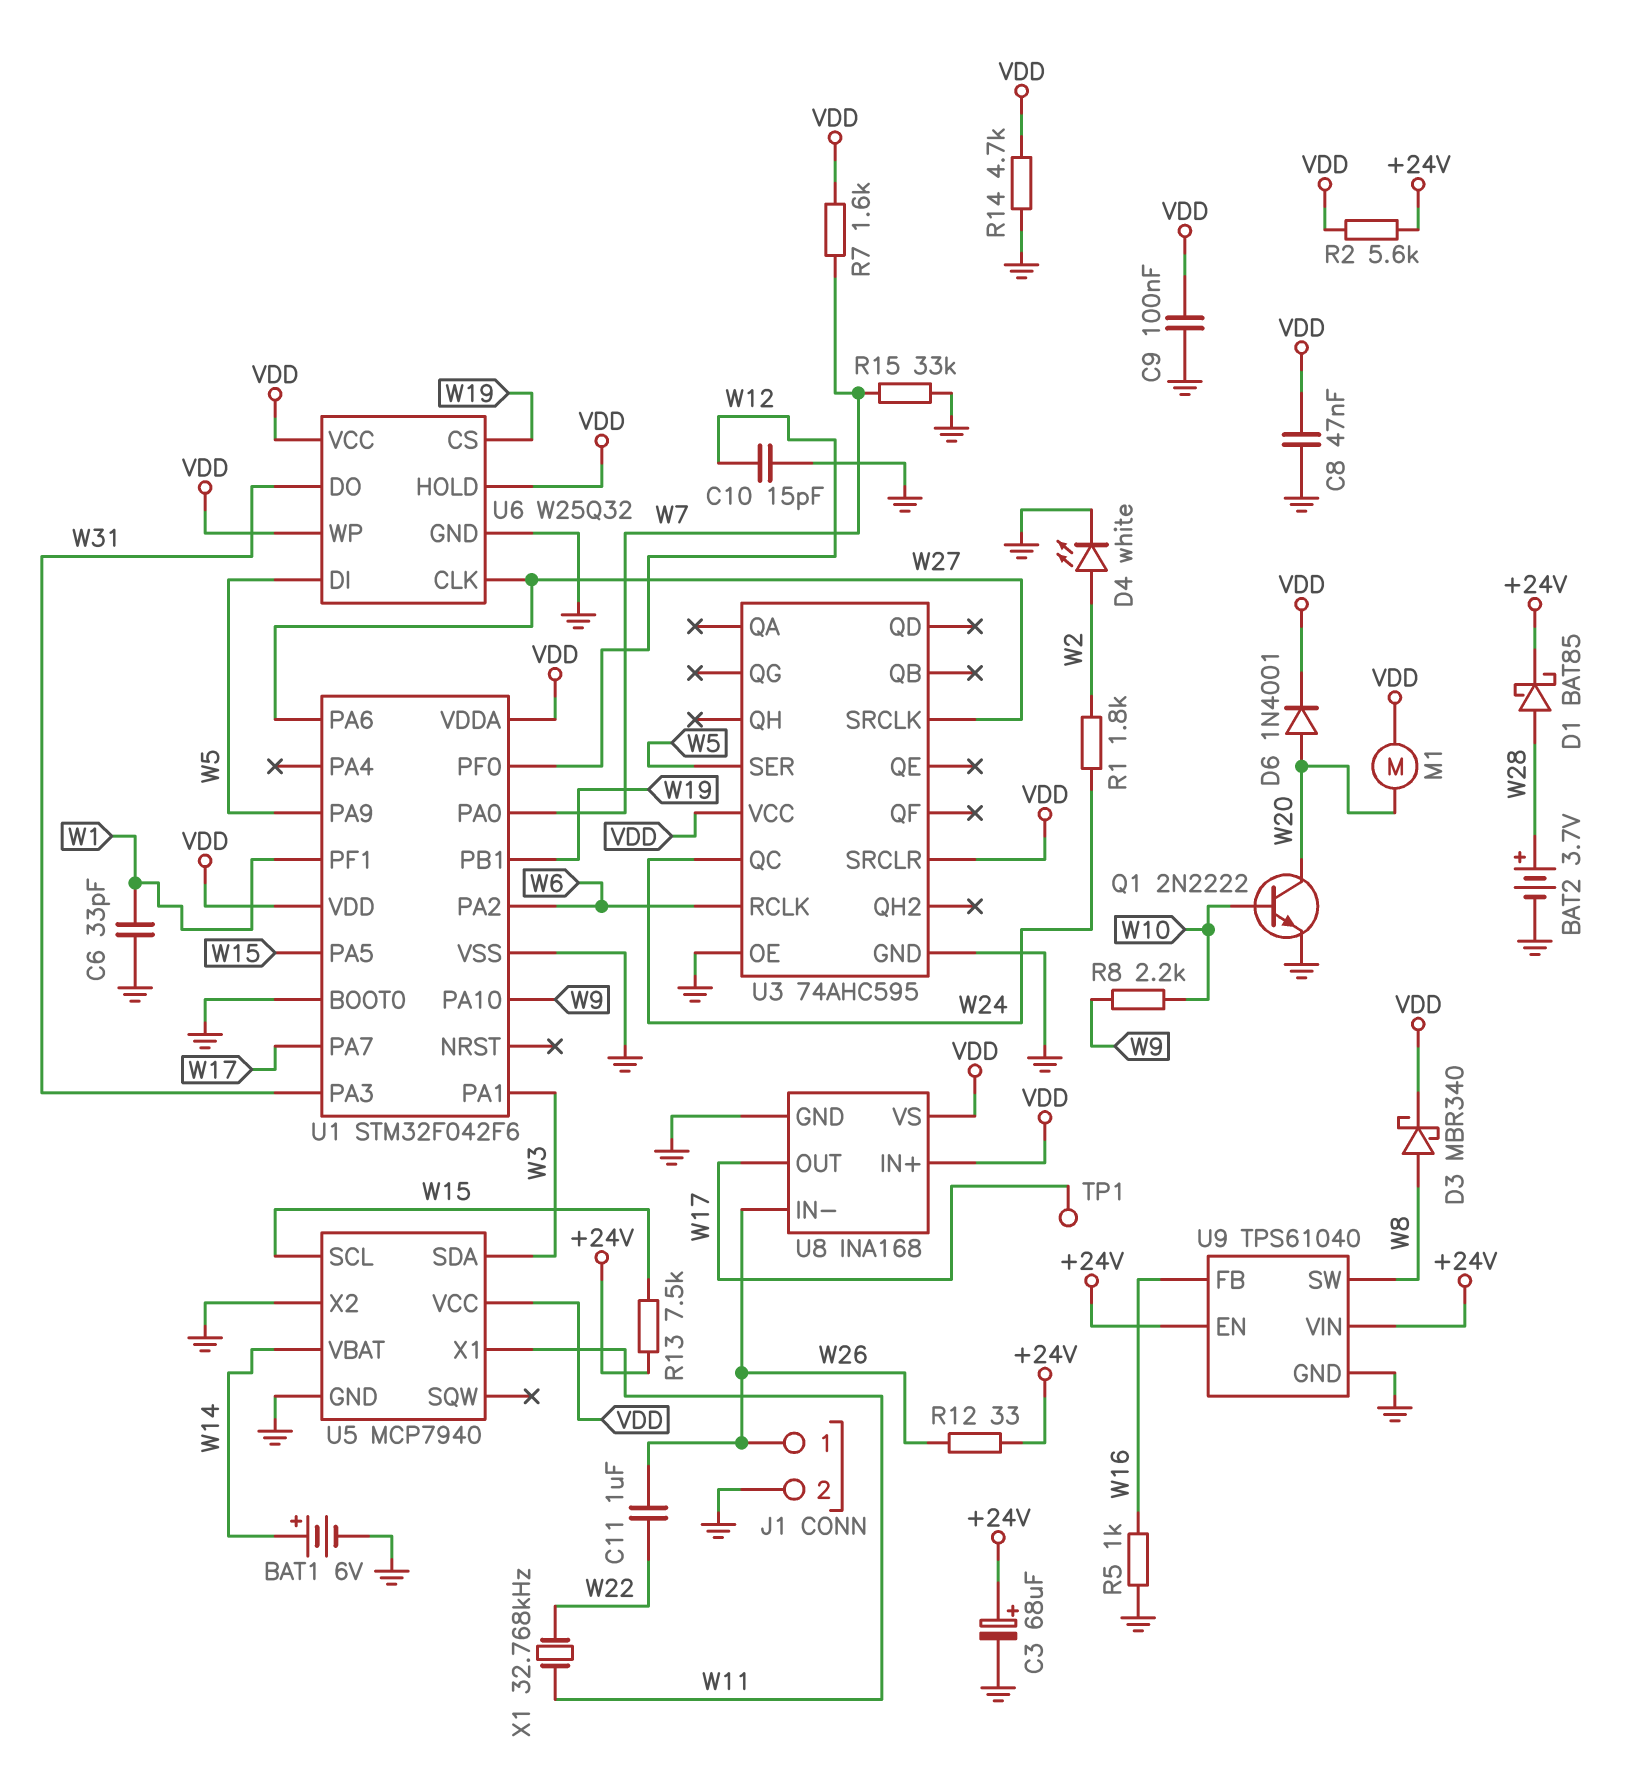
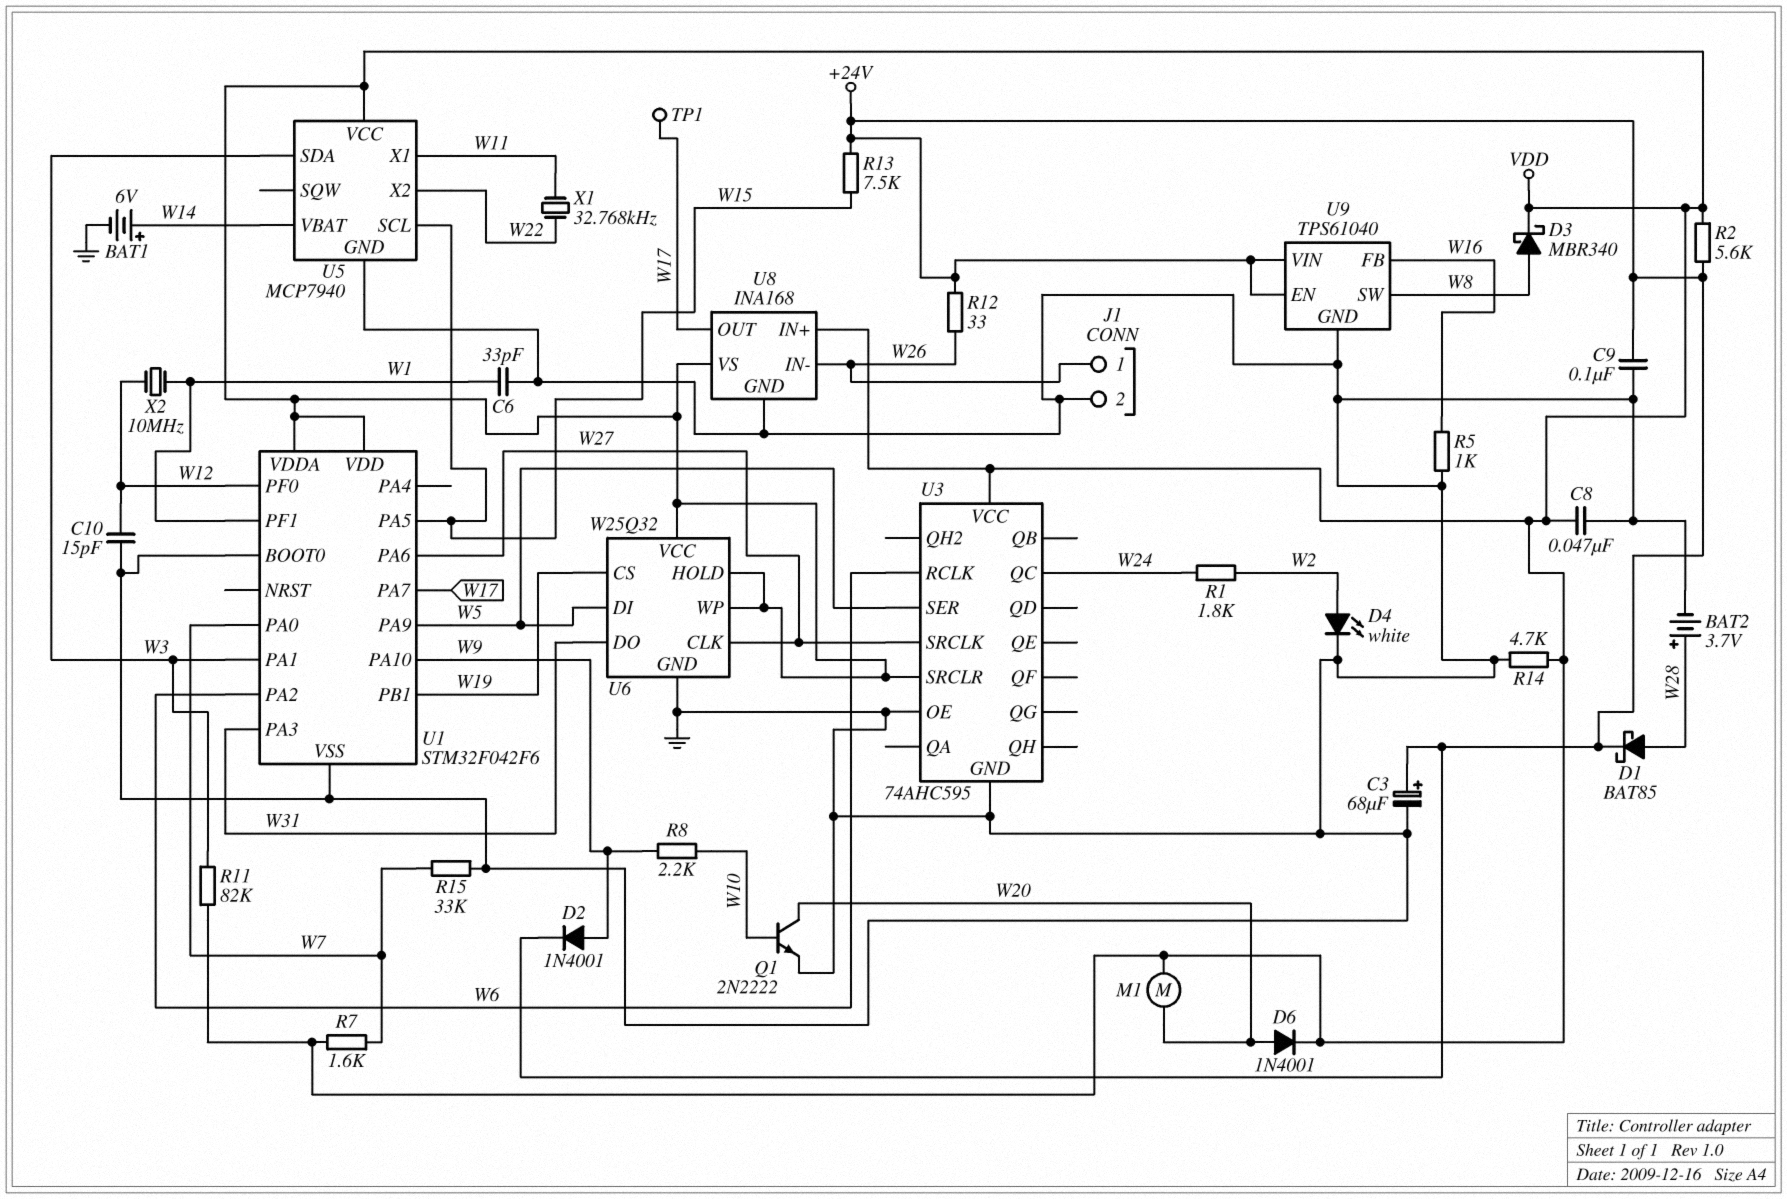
C9: 100nF (GND, VDD) -> 100nF (+24V, GND)
C11: 1uF (W22, W26) -> none
D2: none -> diode 1N4001 (A W9, K +24V)
R11: none -> 82k (VDD, W3)
U5 pin X2: GND -> W22
X2: none -> 10MHz (W1, W12)

